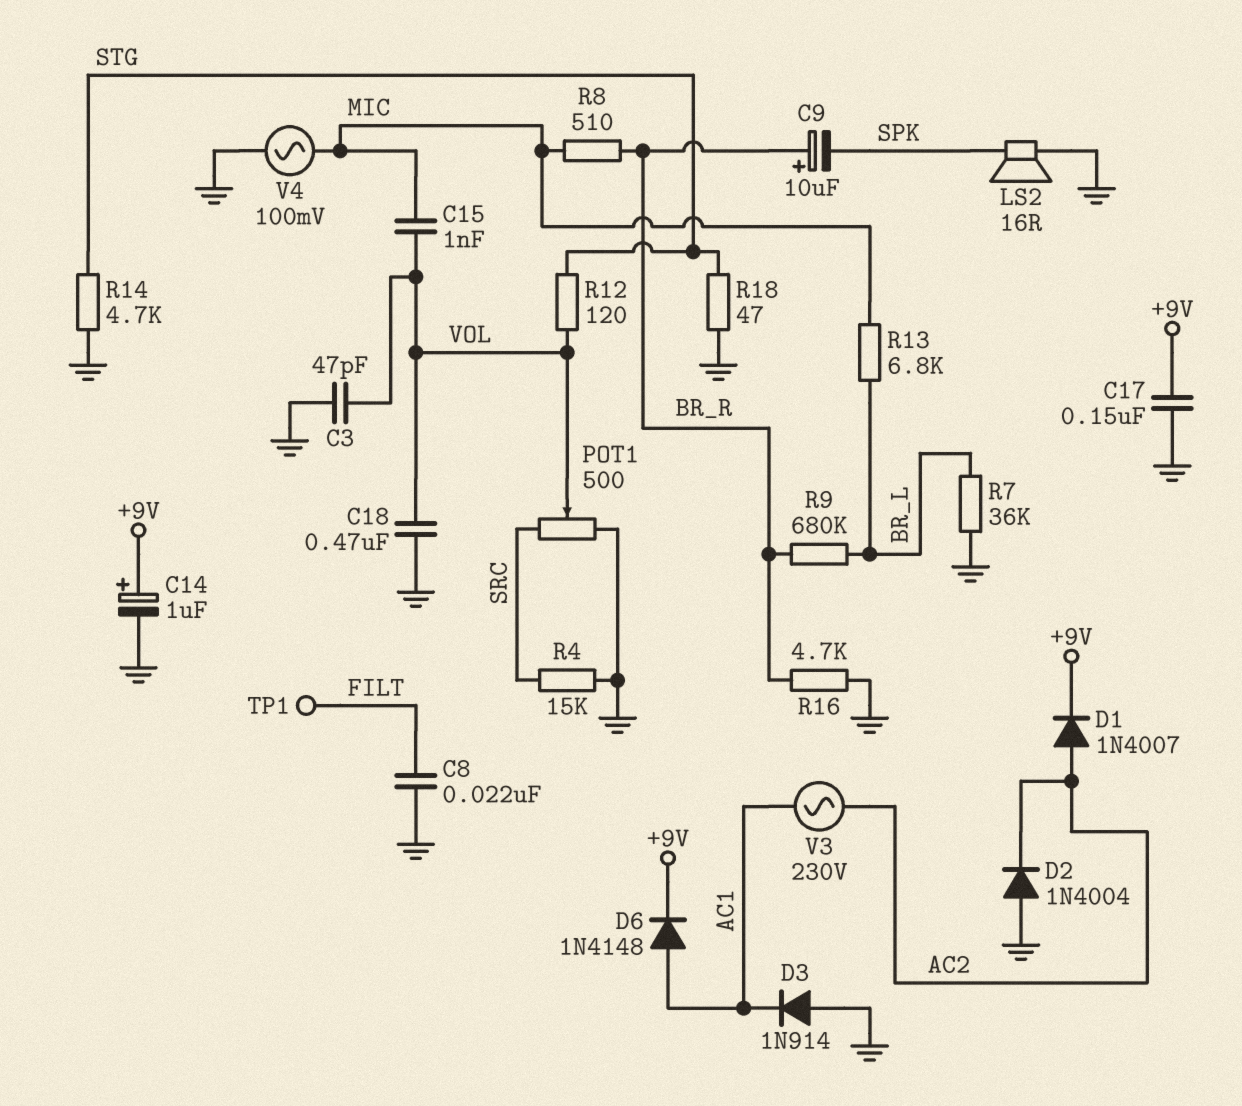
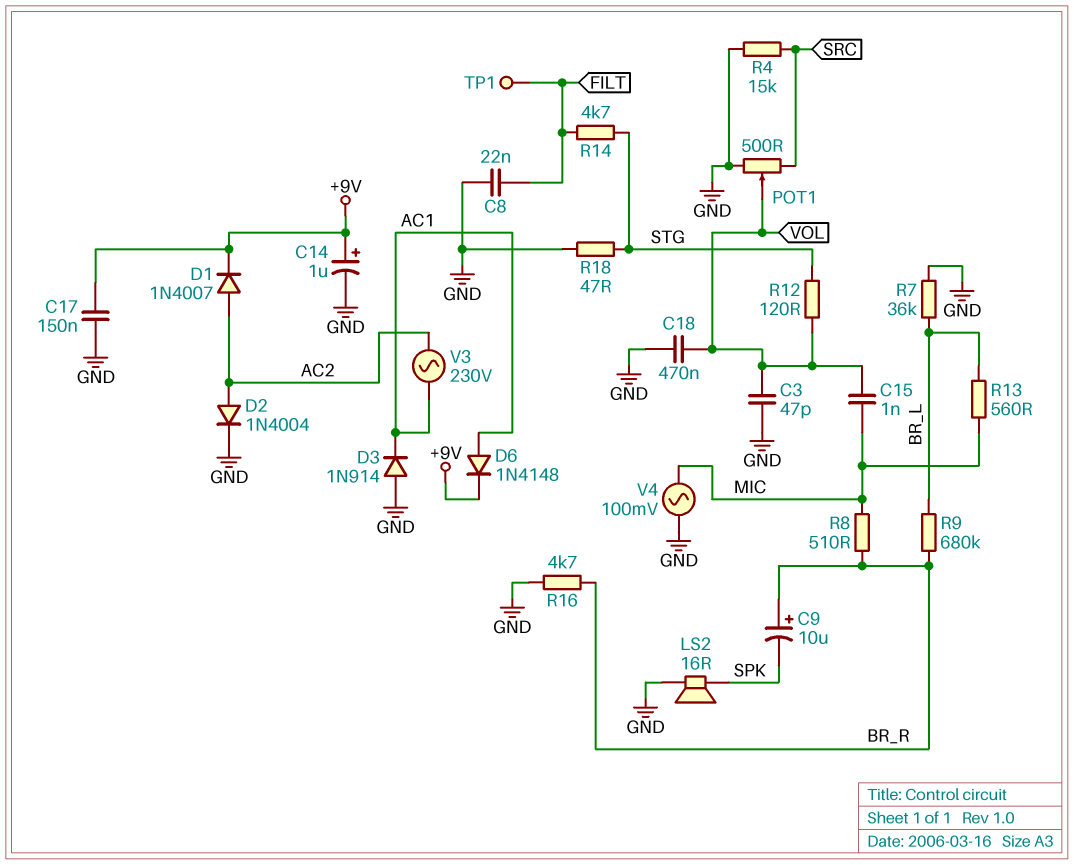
D2: diode 1N4004 (A GND, K AC2) -> diode 1N4004 (A AC2, K GND)
R13: 6.8k (BR_L, MIC) -> 560 (BR_L, MIC)
R14: 4.7k (GND, STG) -> 4.7k (FILT, STG)

